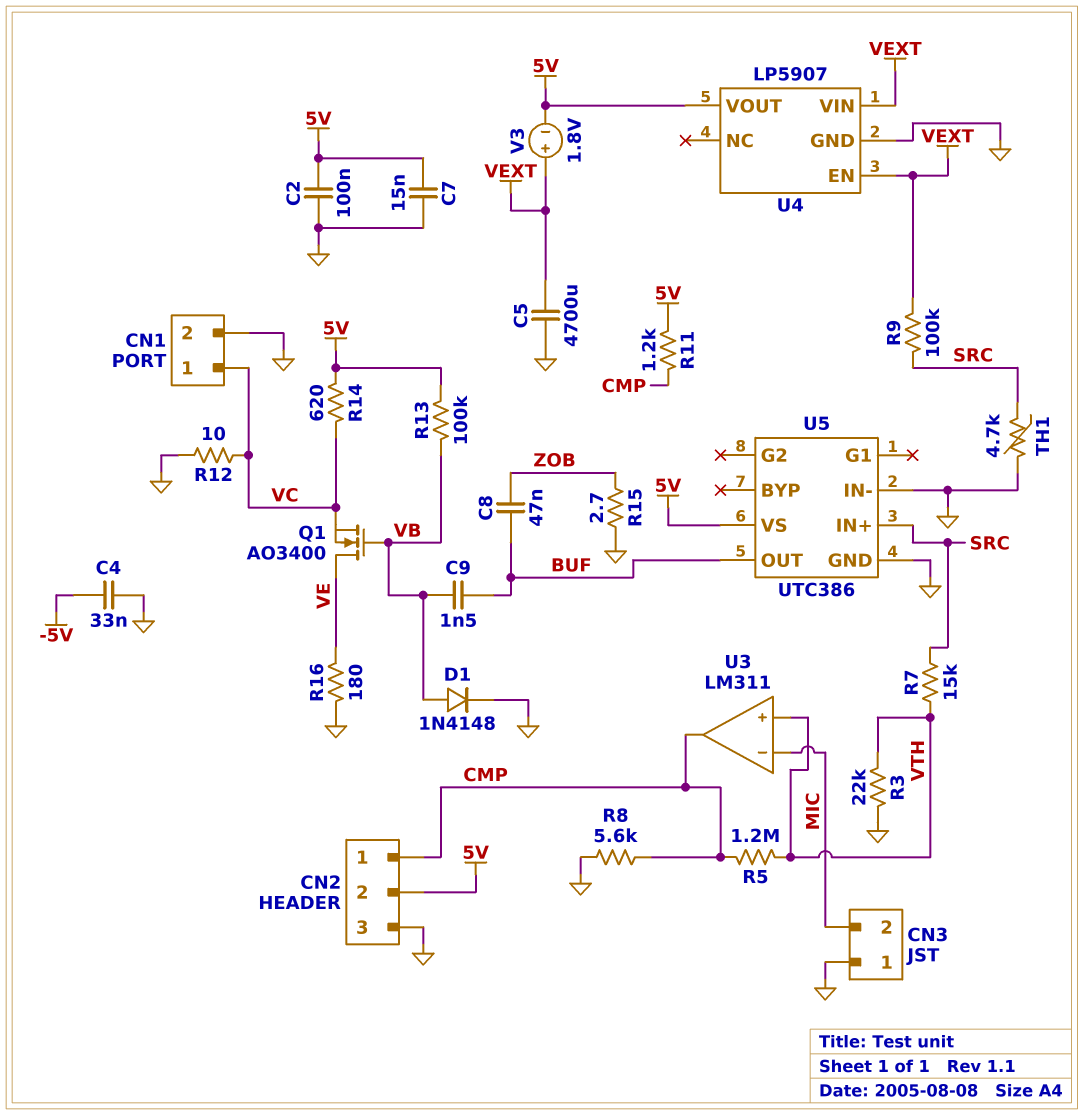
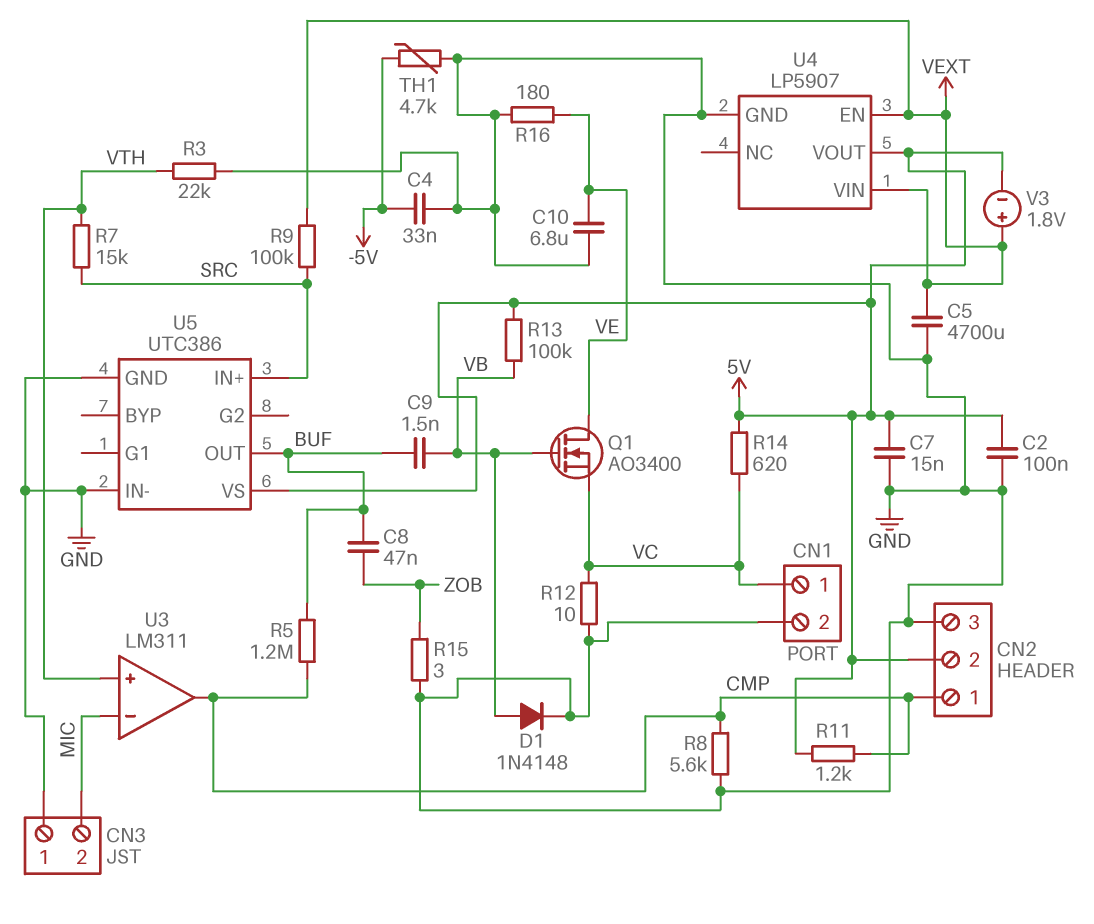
C10: none -> 6.8uF (GND, VE)
R5: 1.2M (CMP, VTH) -> 1.2M (BUF, CMP)
R15: 2.7 (GND, ZOB) -> 3 (GND, ZOB)
TH1: 4.7k (GND, SRC) -> 4.7k (-5V, GND)

